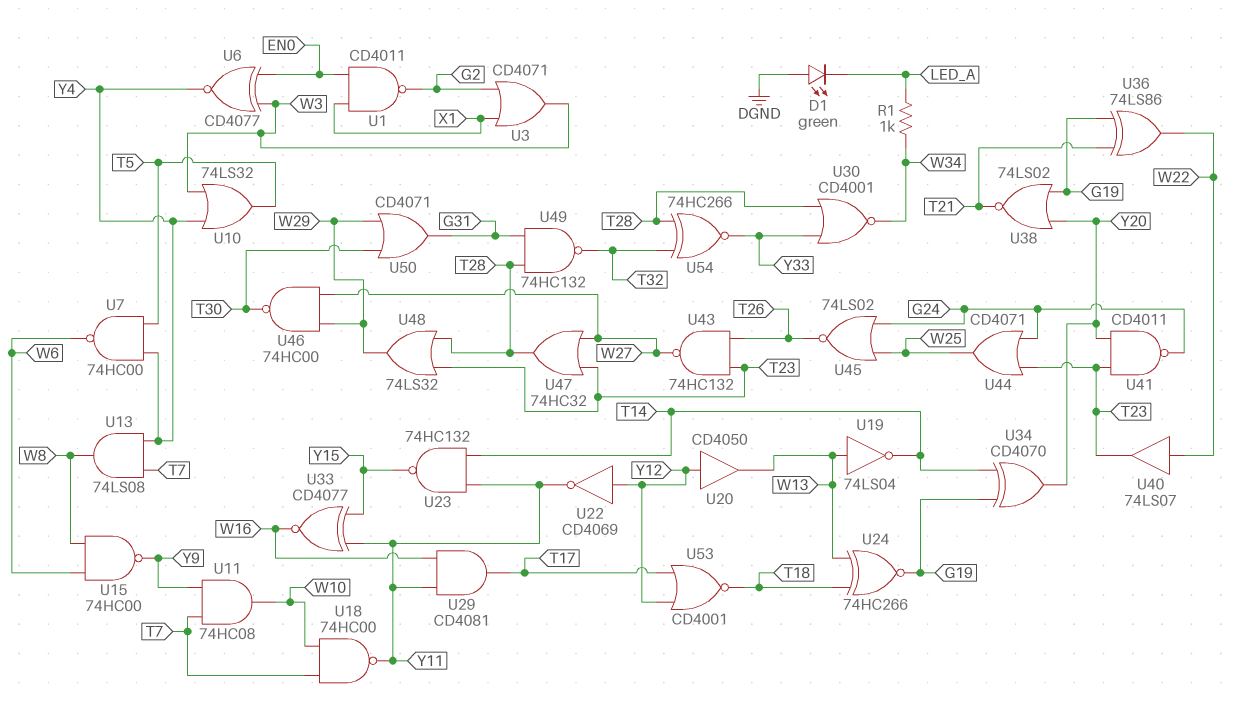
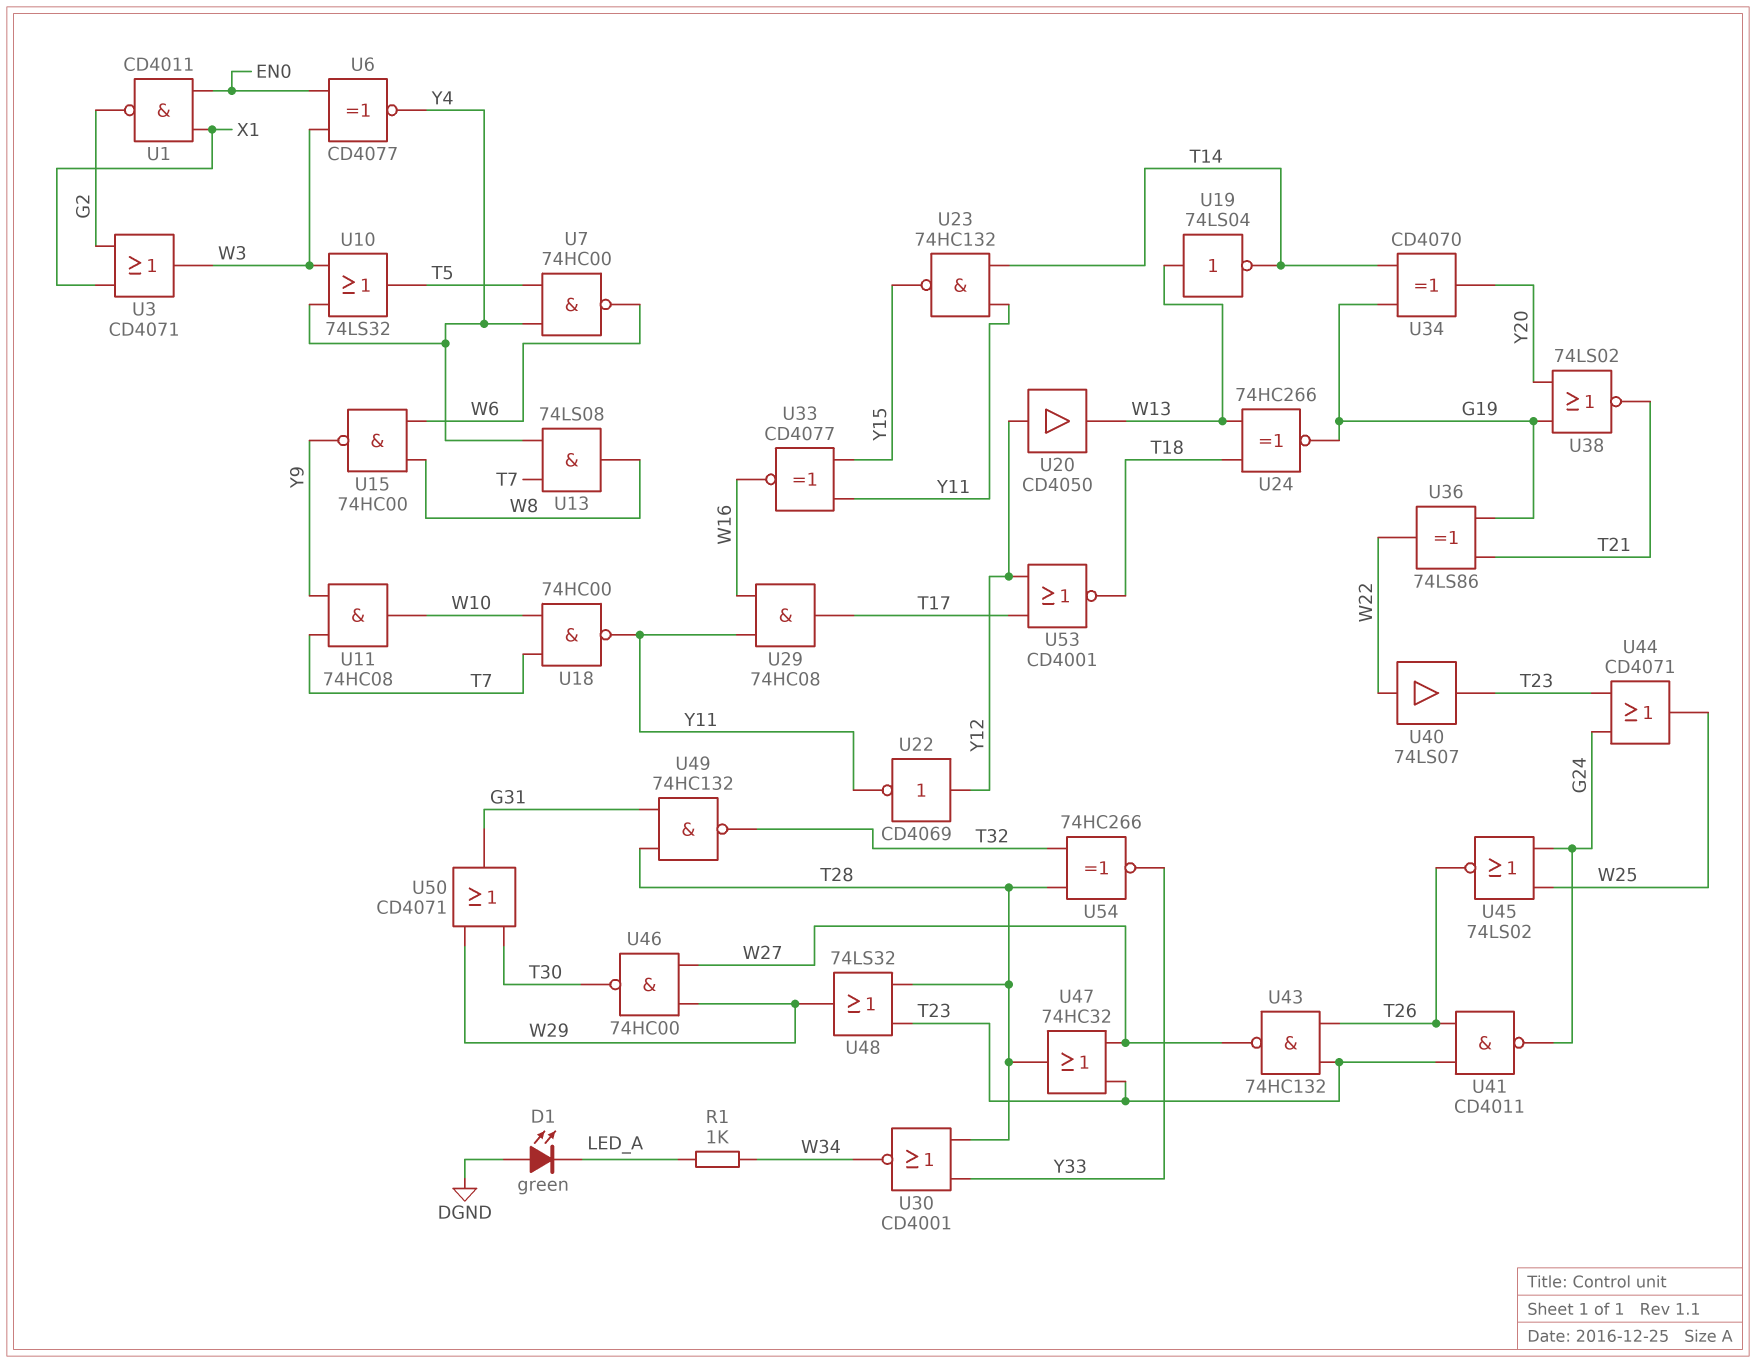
U29: AND CD4081 (in W16, in Y11, out T17) -> AND 74HC08 (in W16, in Y11, out T17)
U41: NAND CD4011 (in T23, in Y20, out G24) -> NAND CD4011 (in T23, in T26, out G24)

